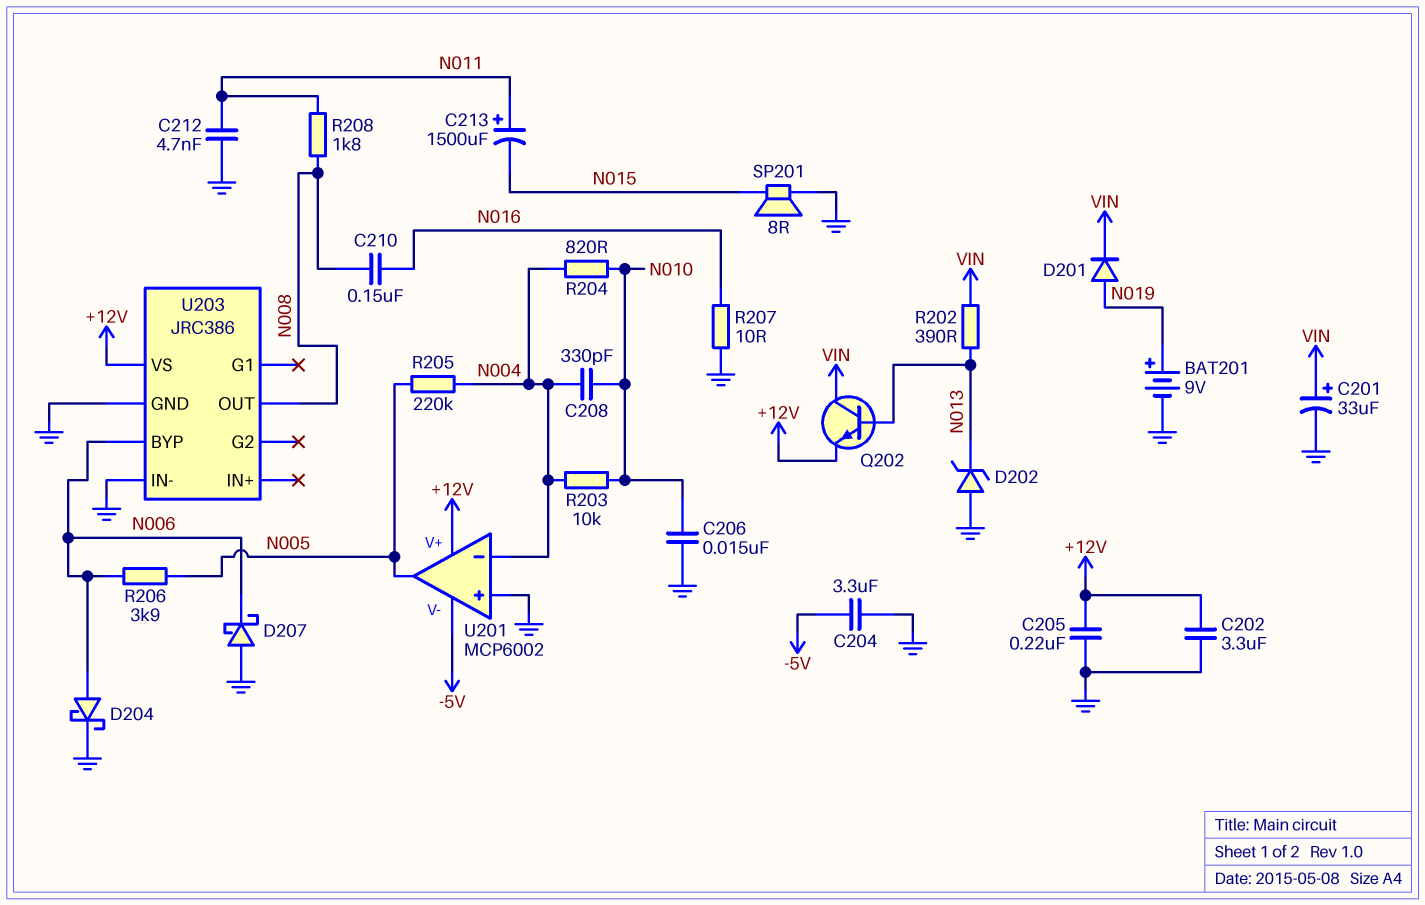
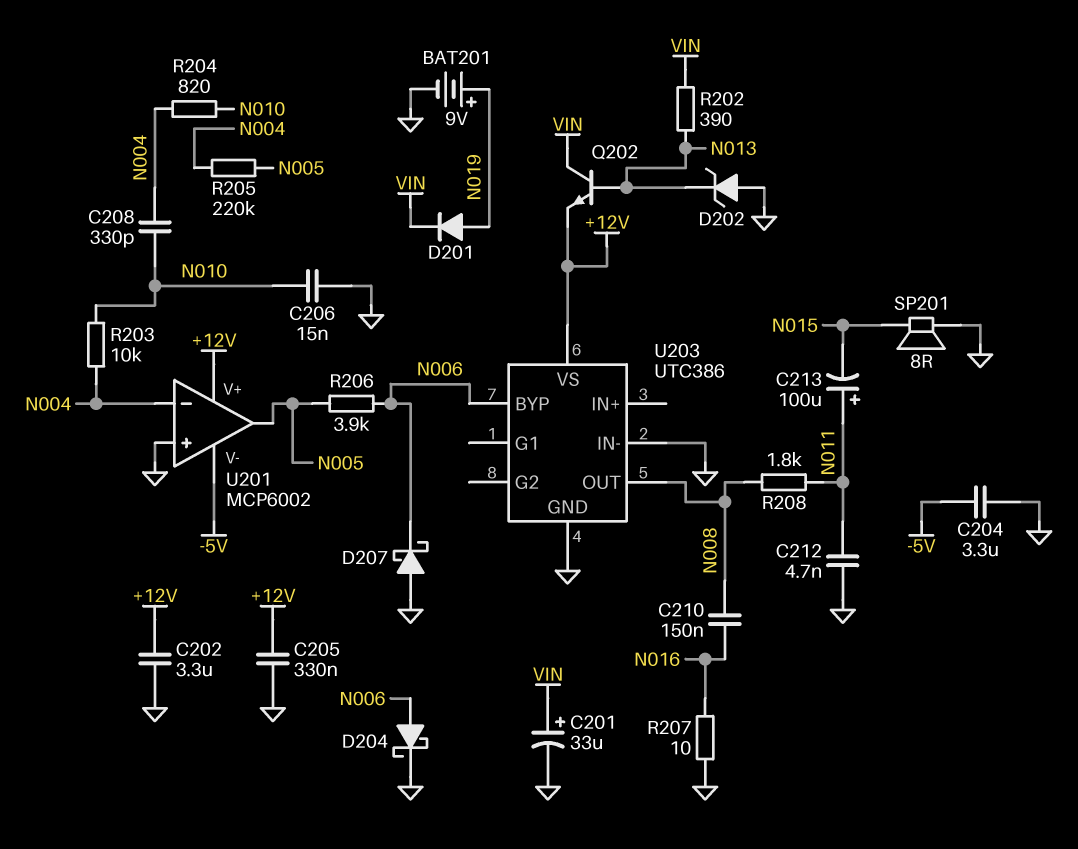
C205: 220nF (+12V, GND) -> 330nF (+12V, GND)
C213: 1500uF (plus N011, minus N015) -> 100uF (plus N011, minus N015)
U203: JRC386 -> UTC386

